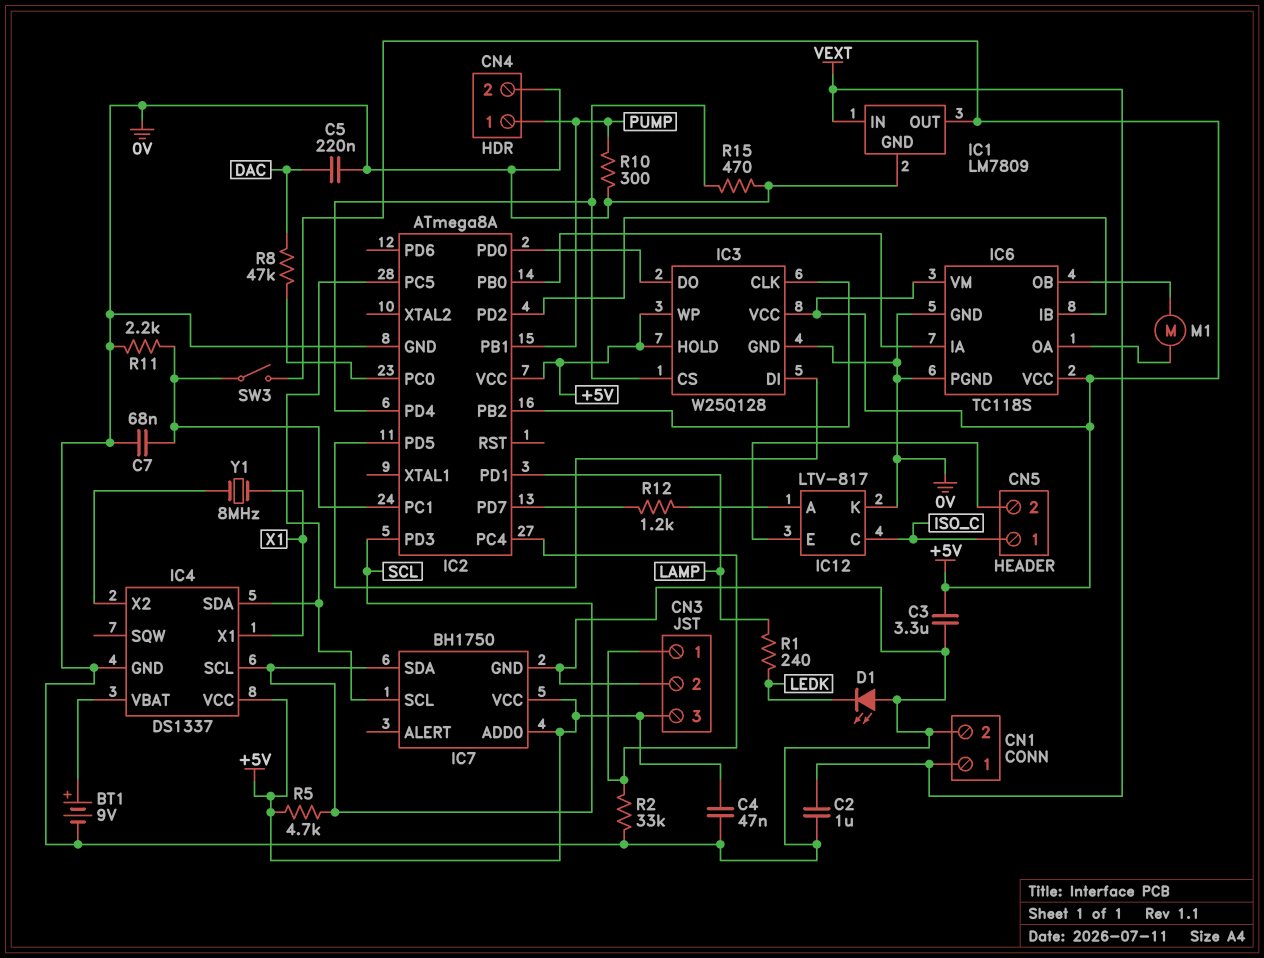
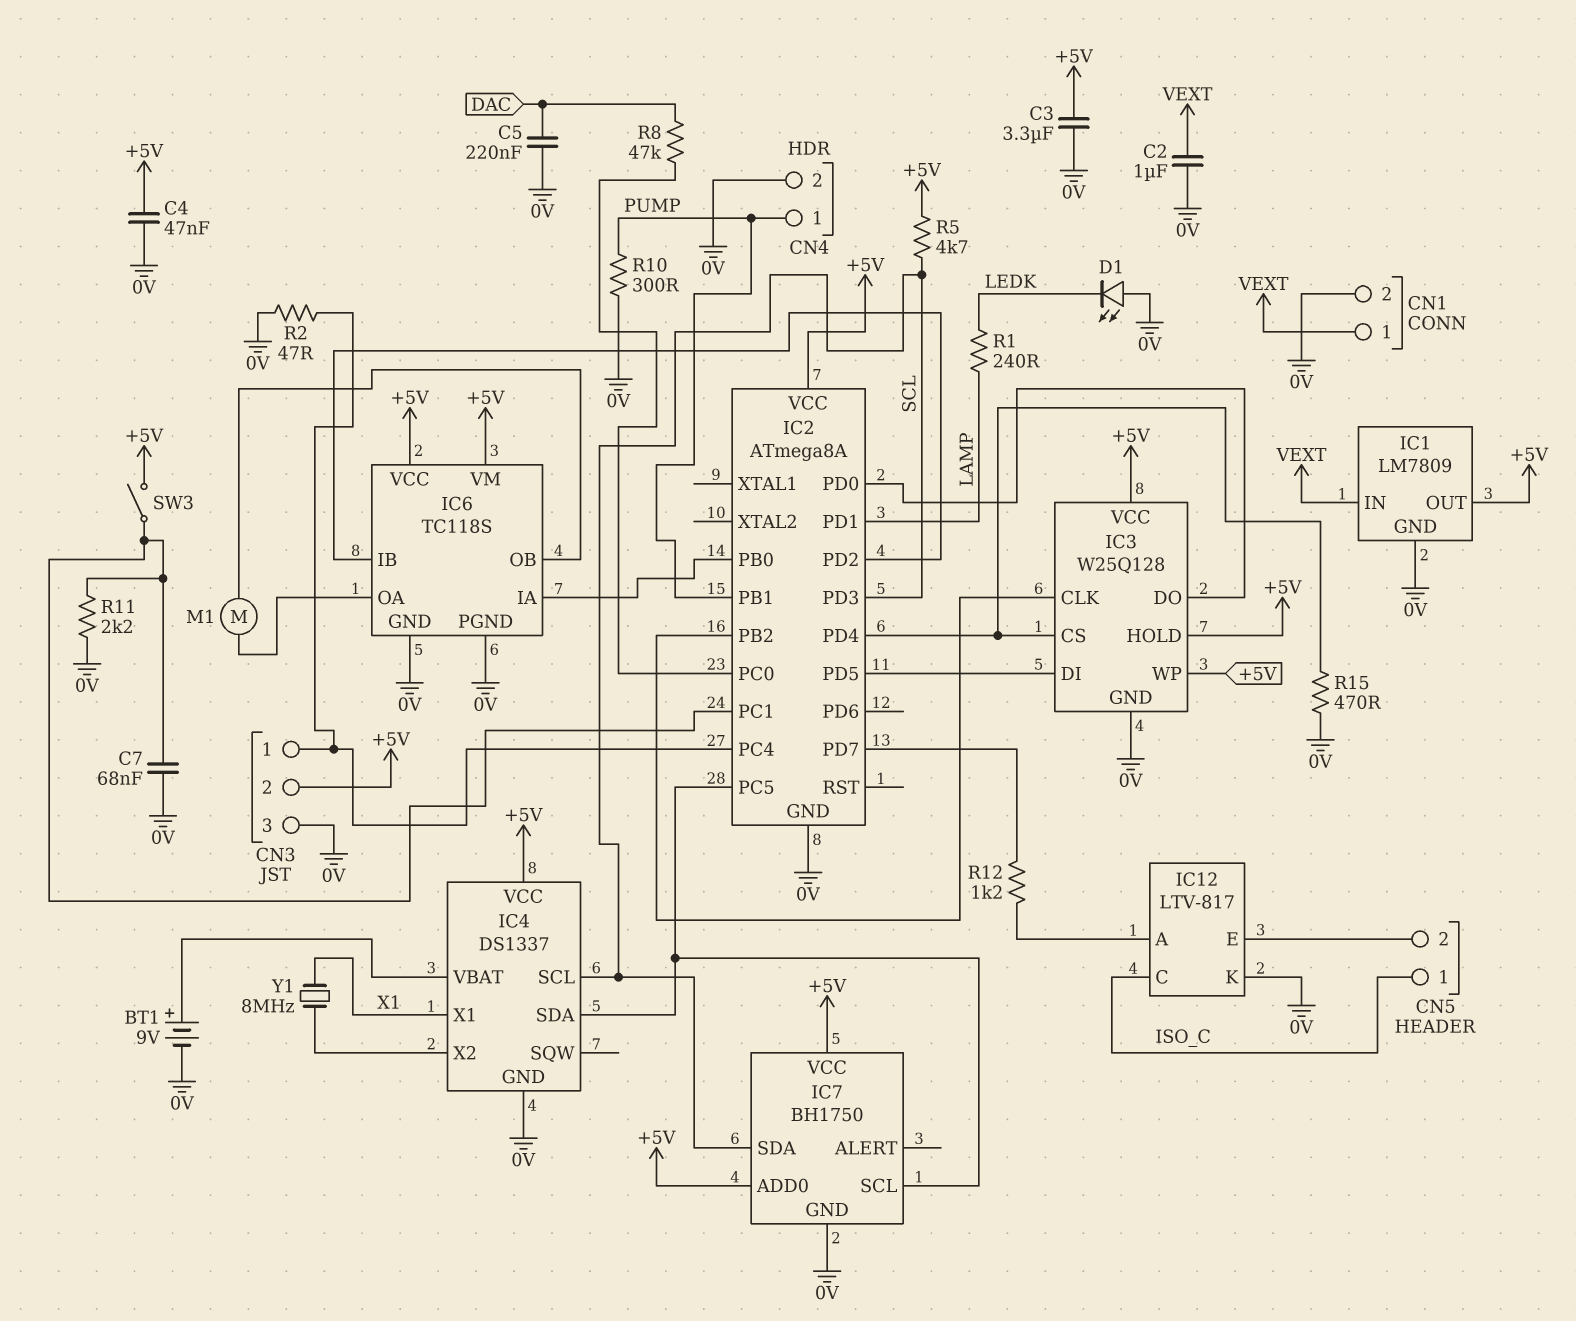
CN3 pin 2: 0V -> +5V
CN3 pin 3: +5V -> 0V
R2: 33k (0V, CN3/1) -> 47 (0V, CN3/1)

